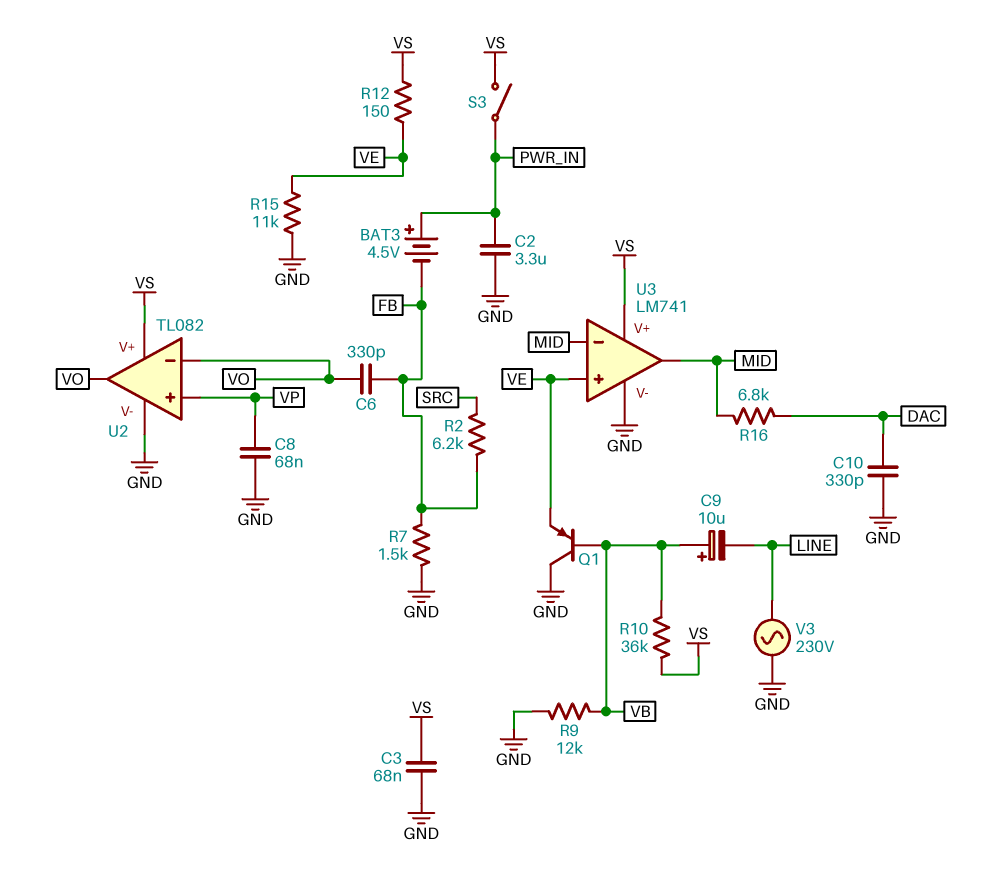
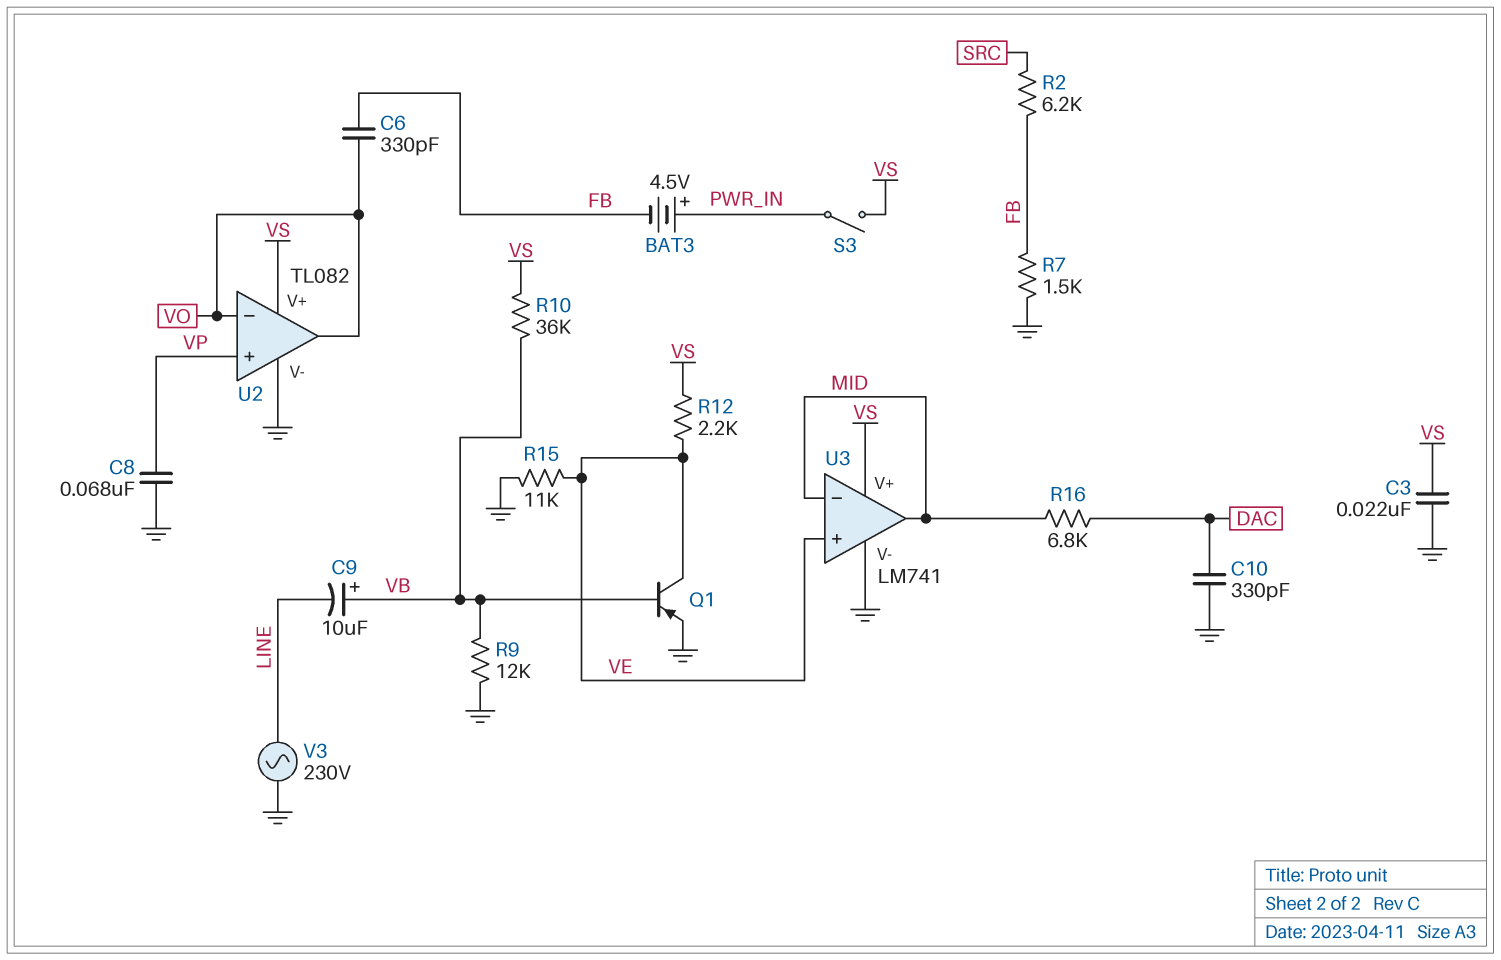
C2: 3.3uF (GND, PWR_IN) -> none
C3: 68nF (GND, VS) -> 22nF (GND, VS)
Q1: PNP (B VB, C GND, E VE) -> PNP (B VB, C VE, E GND)
R12: 150 (VE, VS) -> 2.2k (VE, VS)

